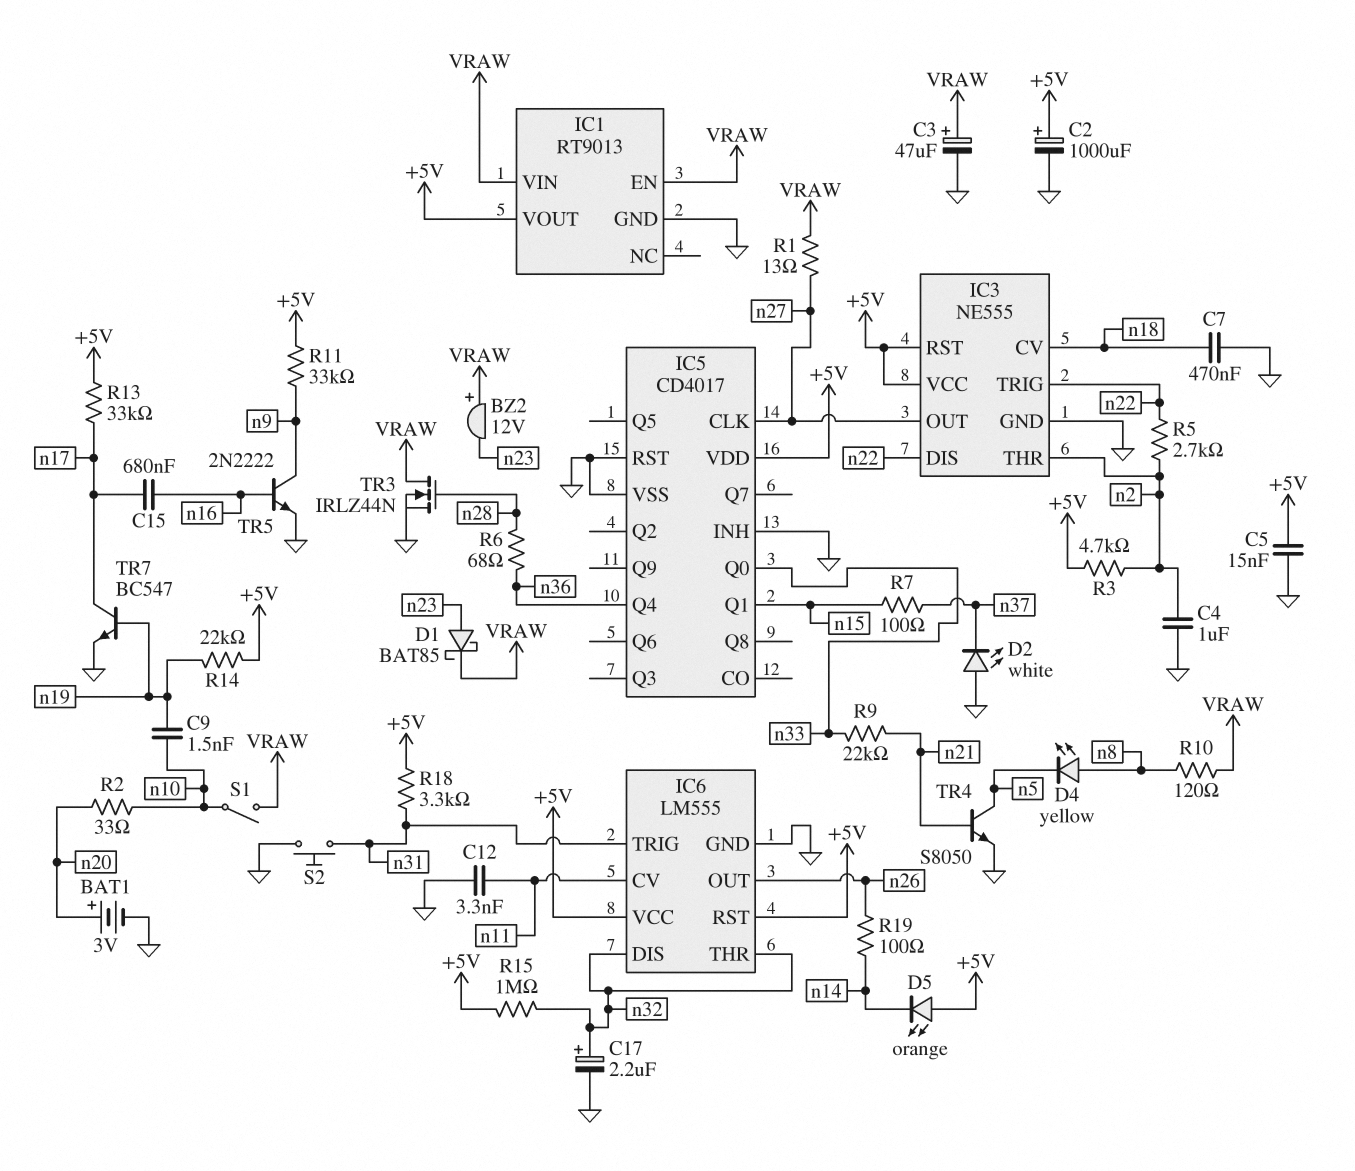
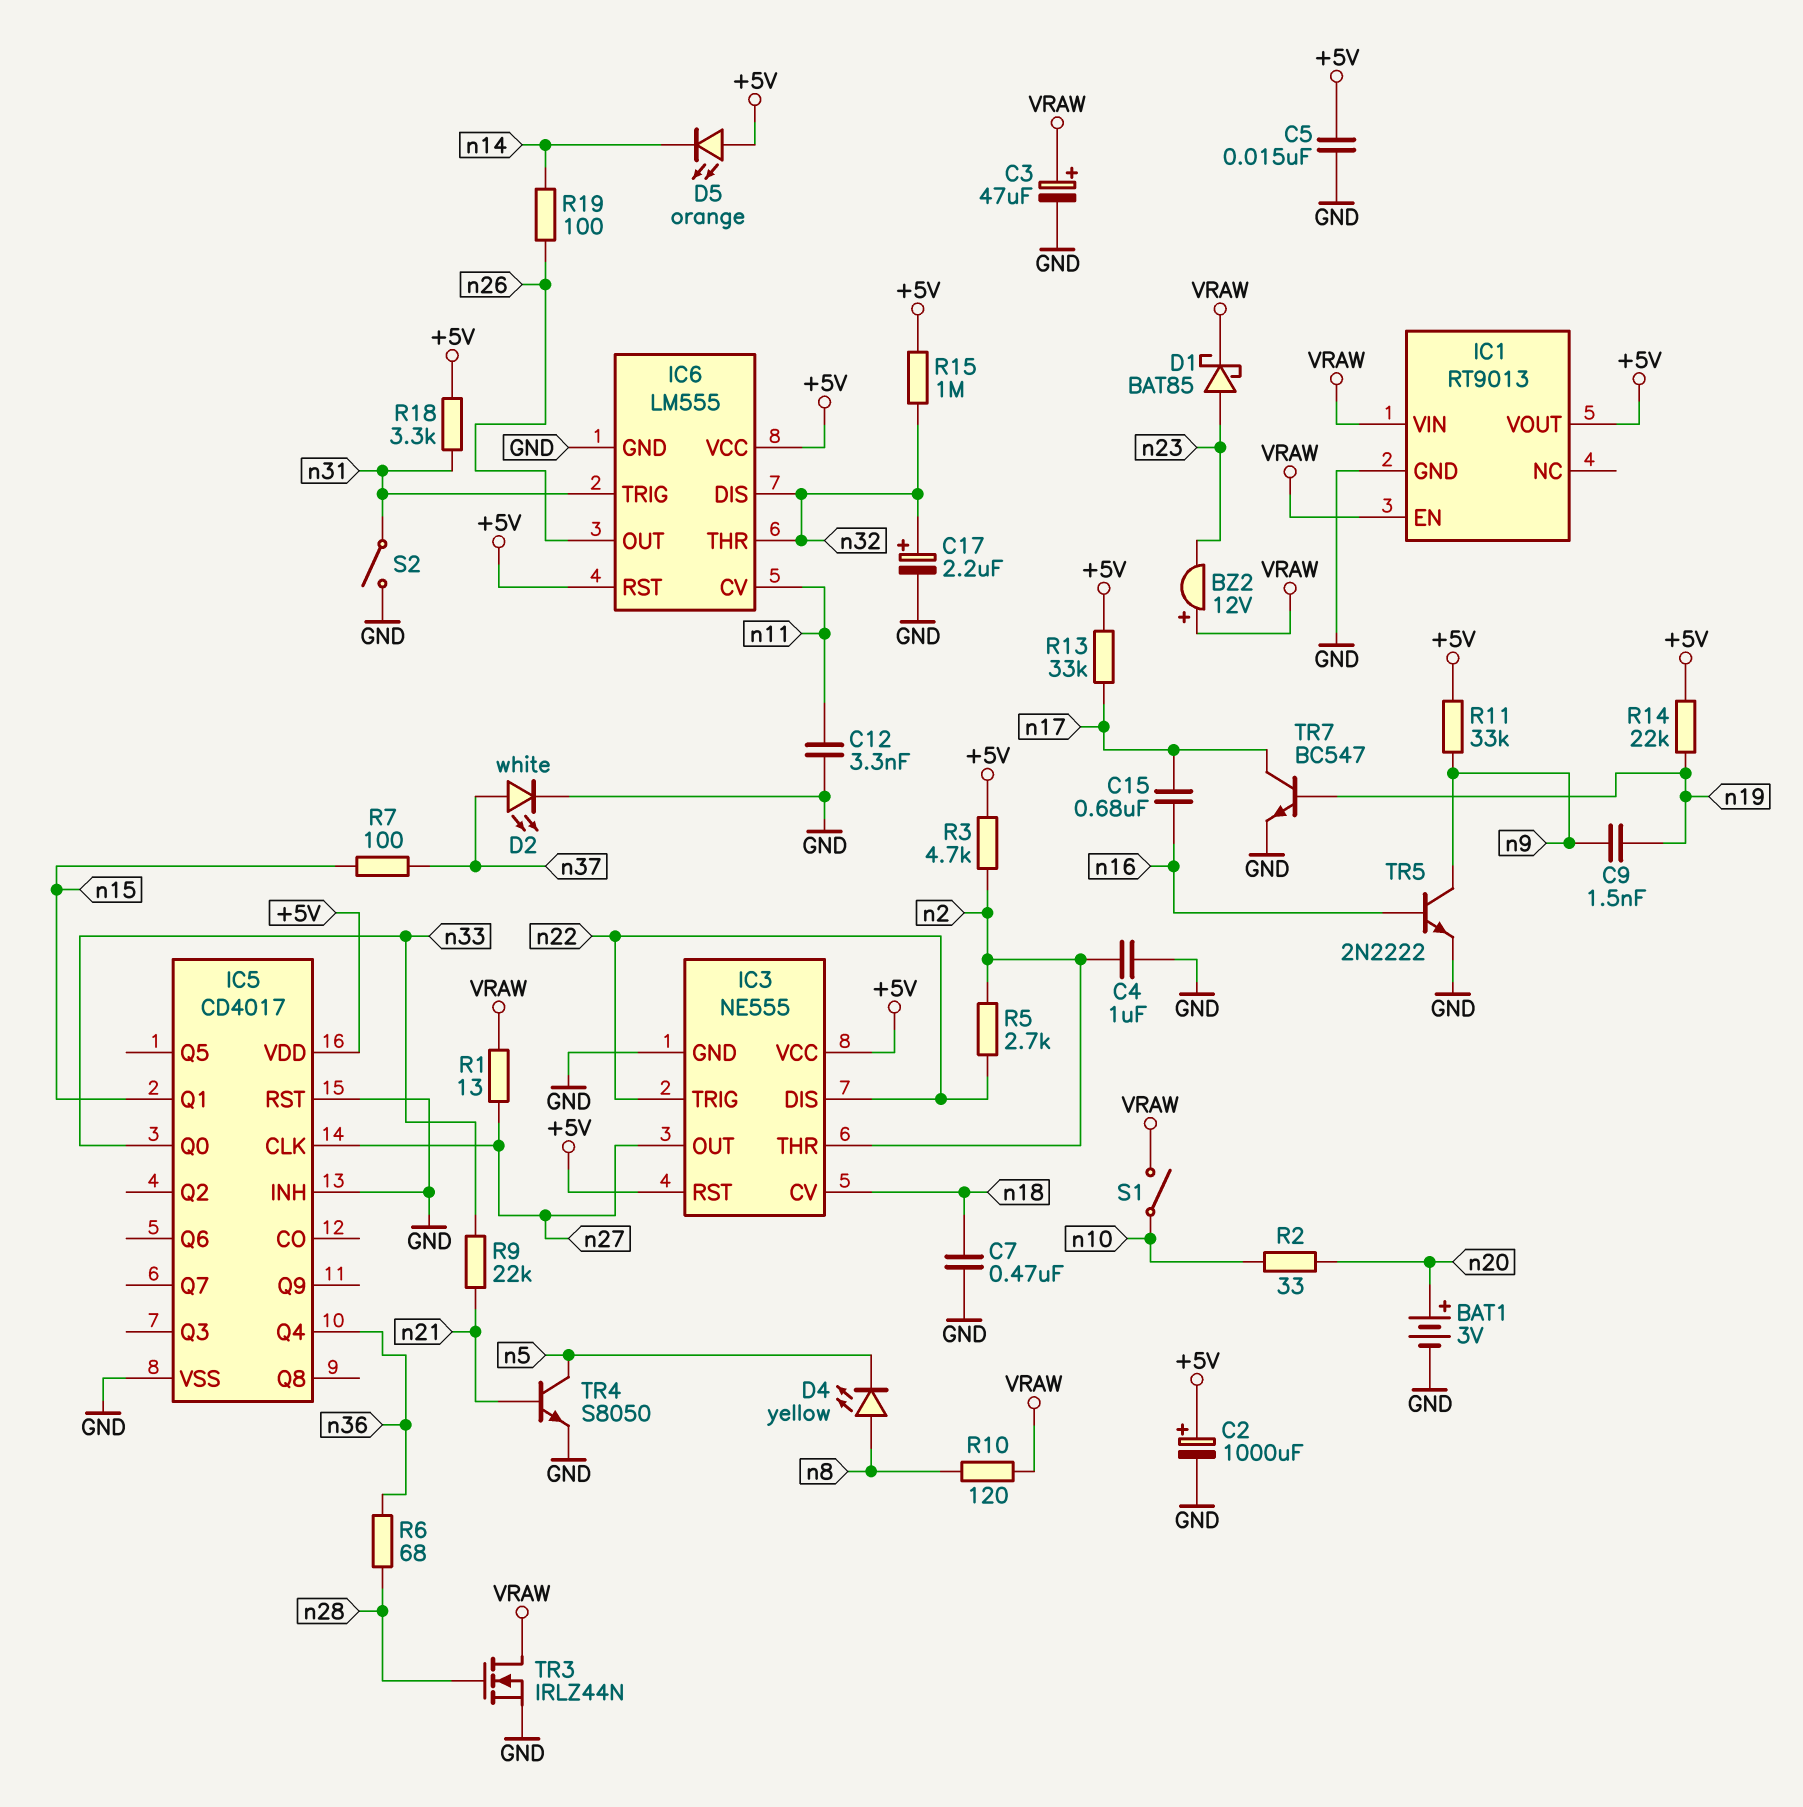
C9: 1.5nF (n10, n19) -> 1.5nF (n9, n19)
D2: LED white (A GND, K n37) -> LED white (A n37, K GND)
S2: button (GND, n31) -> switch (GND, n31)

